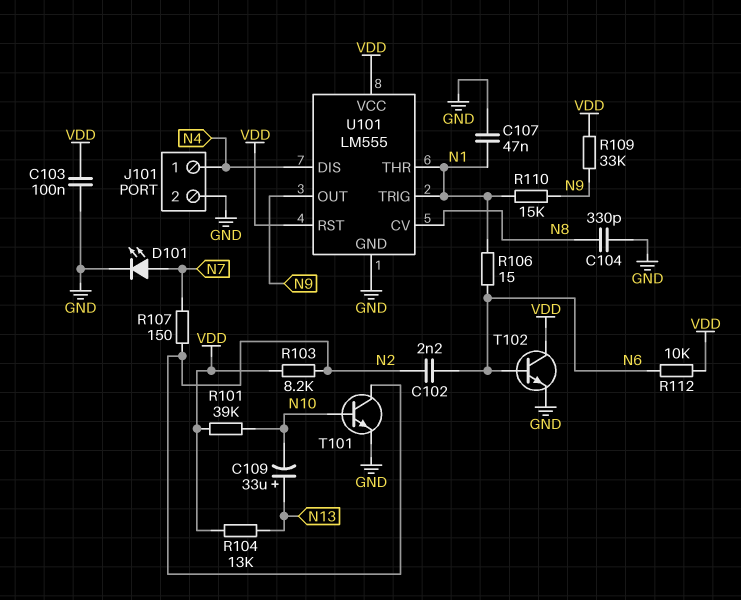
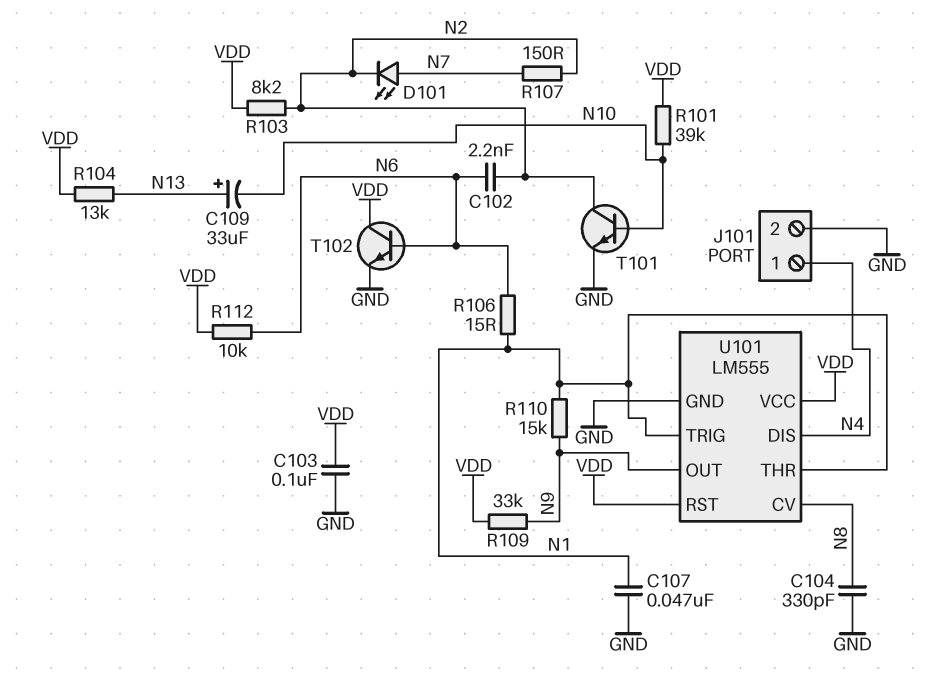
D101: LED (A N7, K GND) -> LED (A N7, K N2)

